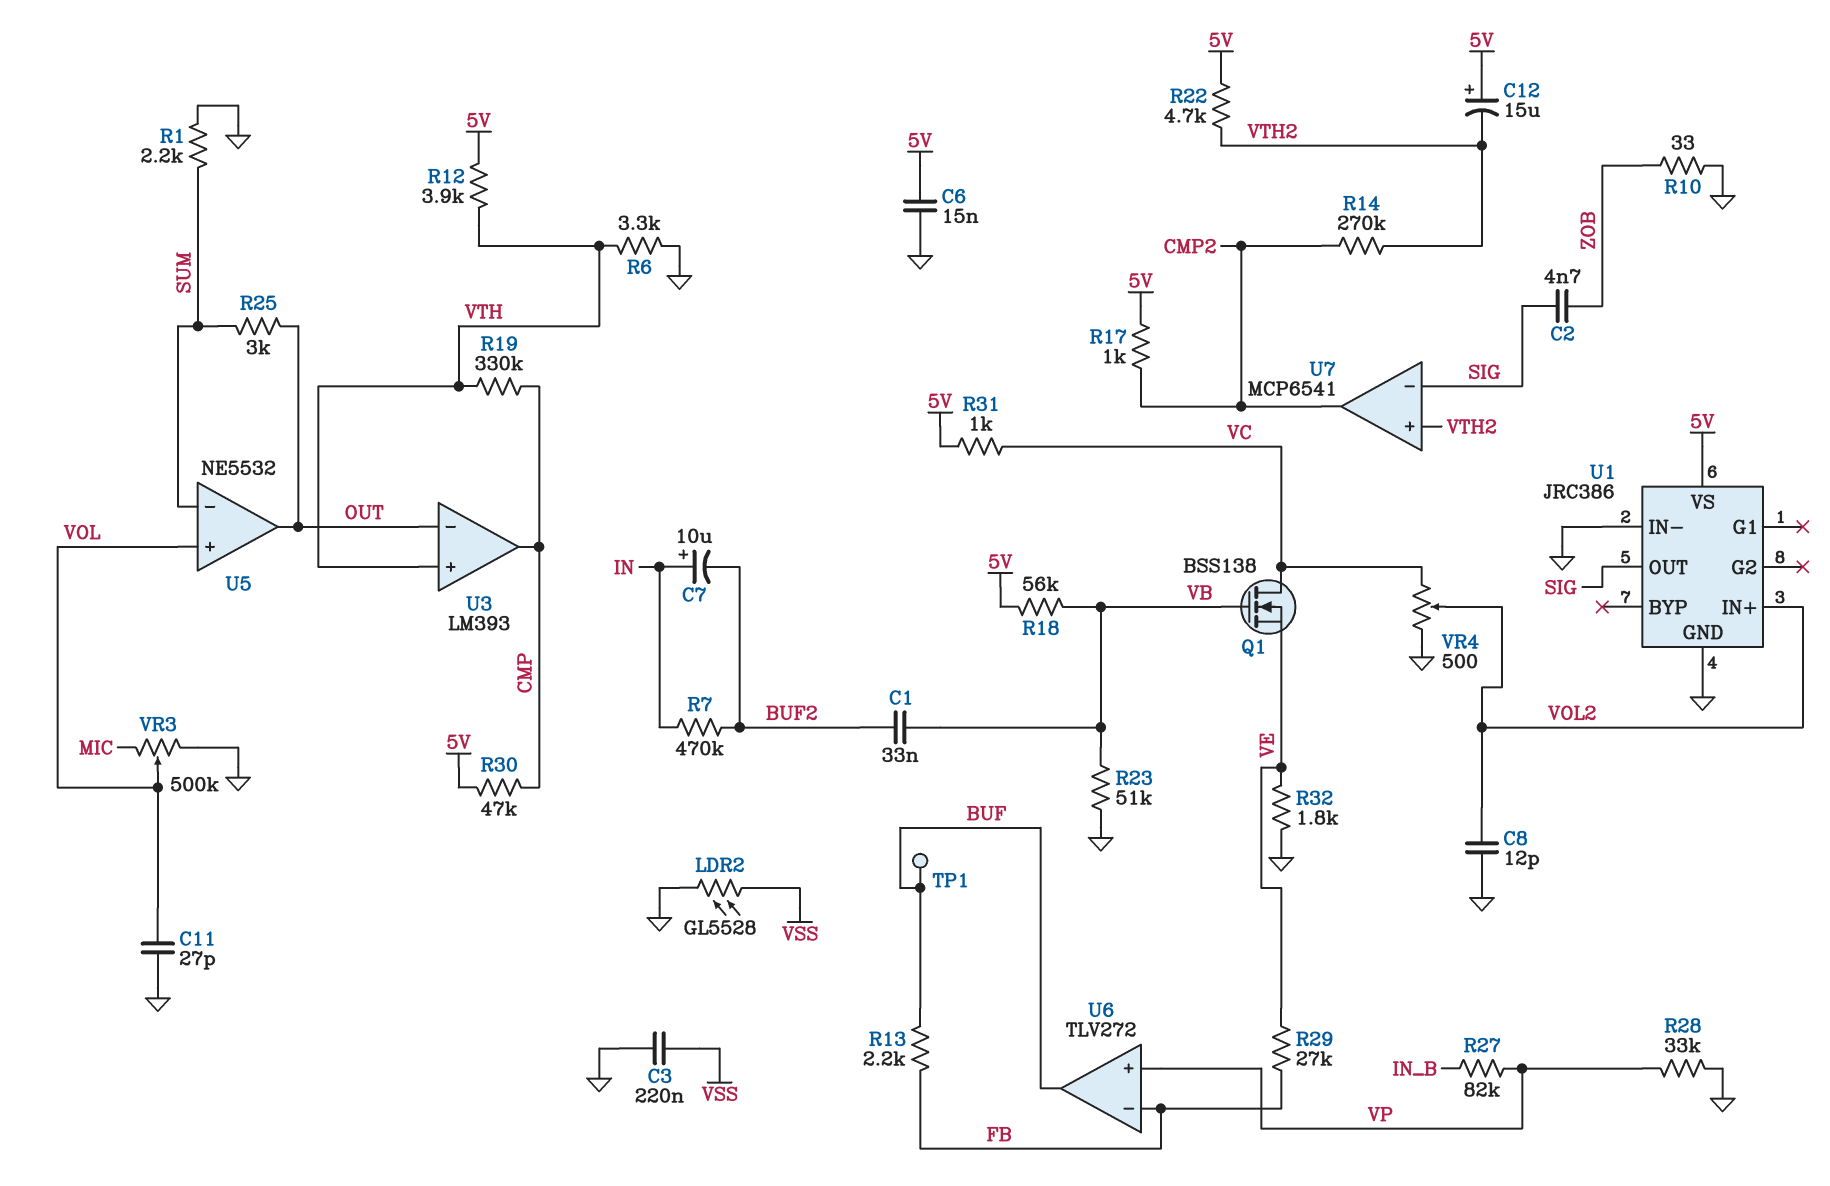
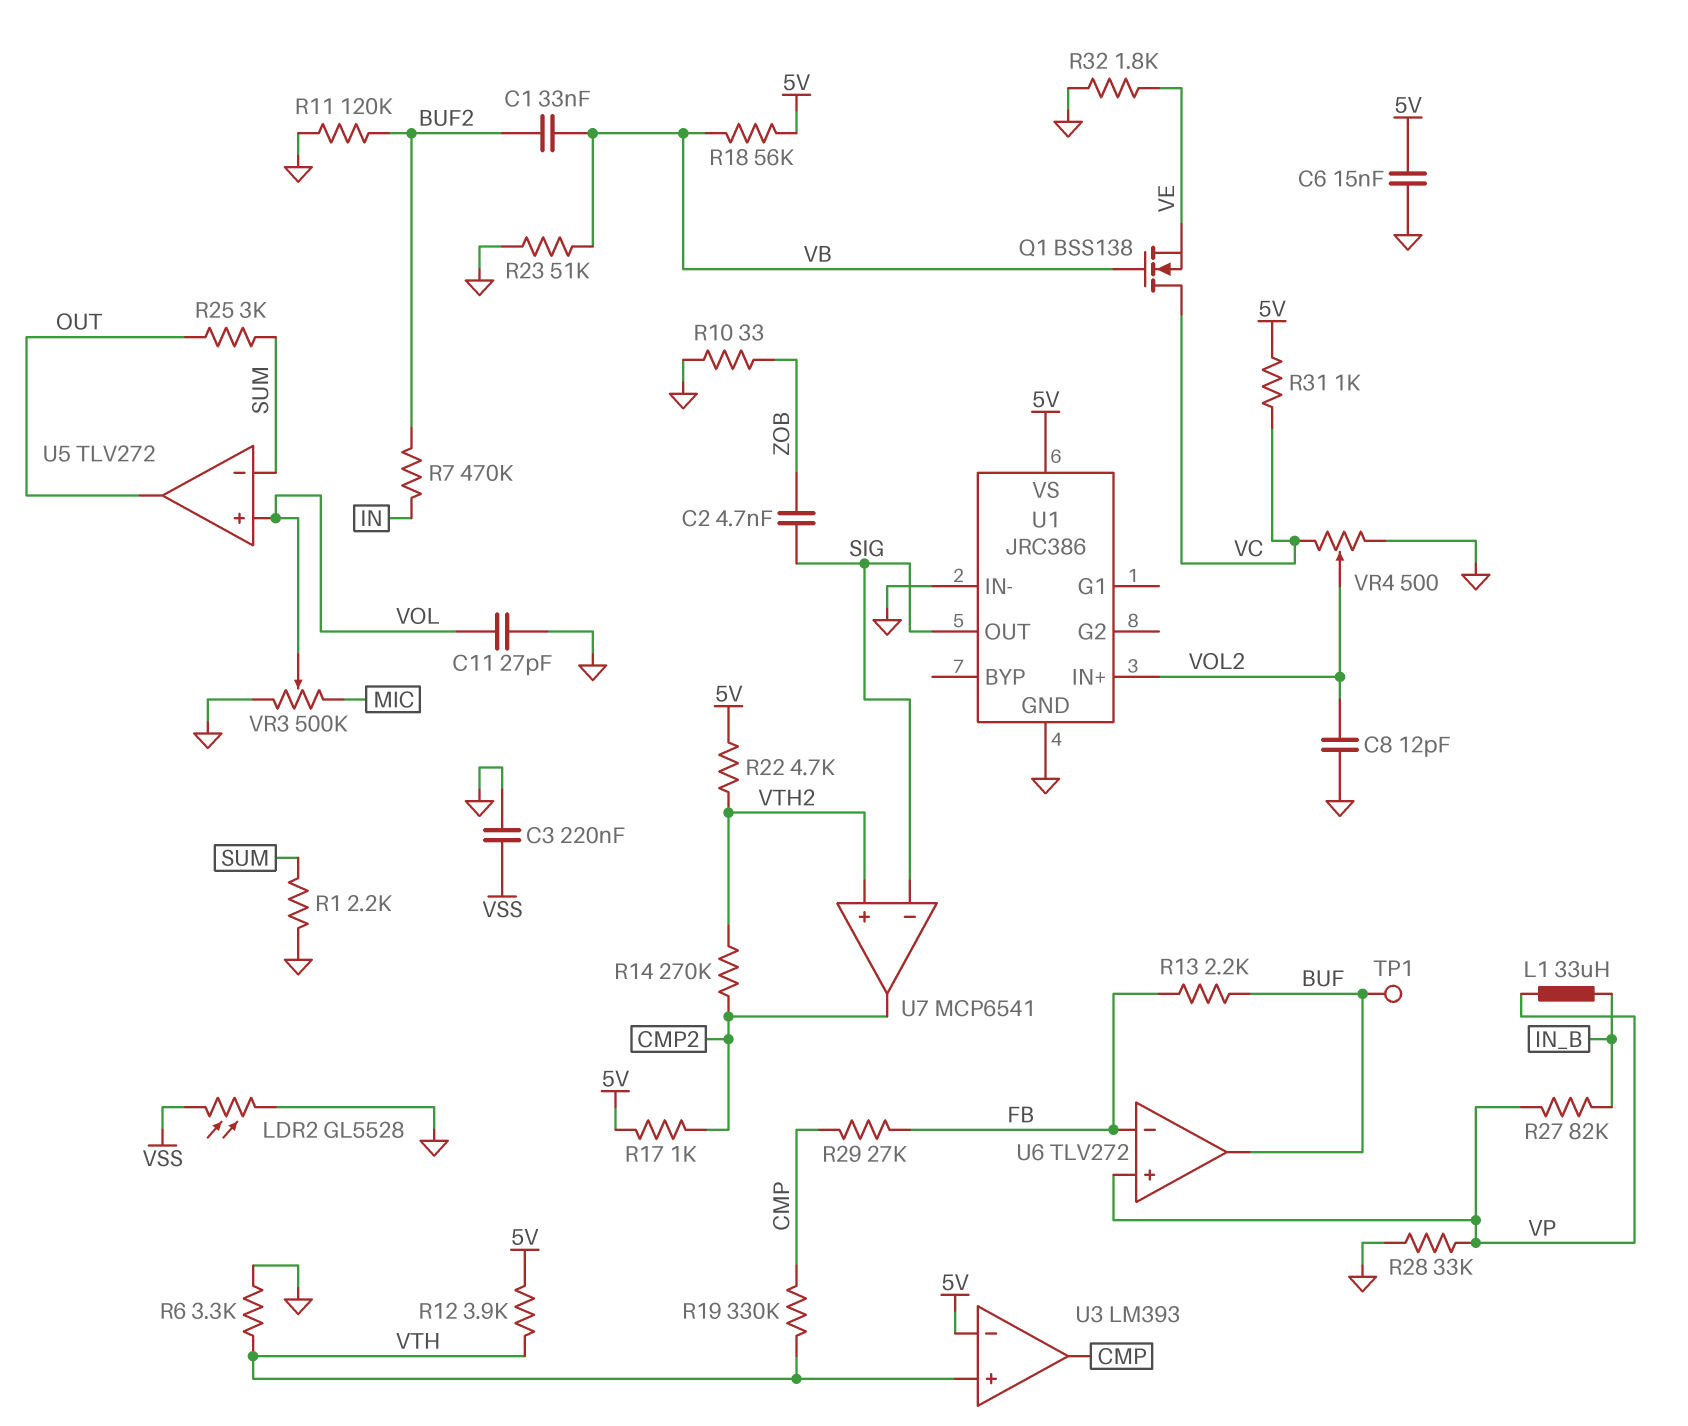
C7: 10uF (plus IN, minus BUF2) -> none
C12: 15uF (plus 5V, minus VTH2) -> none
L1: none -> 33uH (IN_B, VP)
R11: none -> 120k (BUF2, GND)
R29: 27k (FB, VE) -> 27k (CMP, FB)
R30: 47k (5V, CMP) -> none
U3 pin in-: OUT -> 5V
U5: NE5532 -> TLV272

